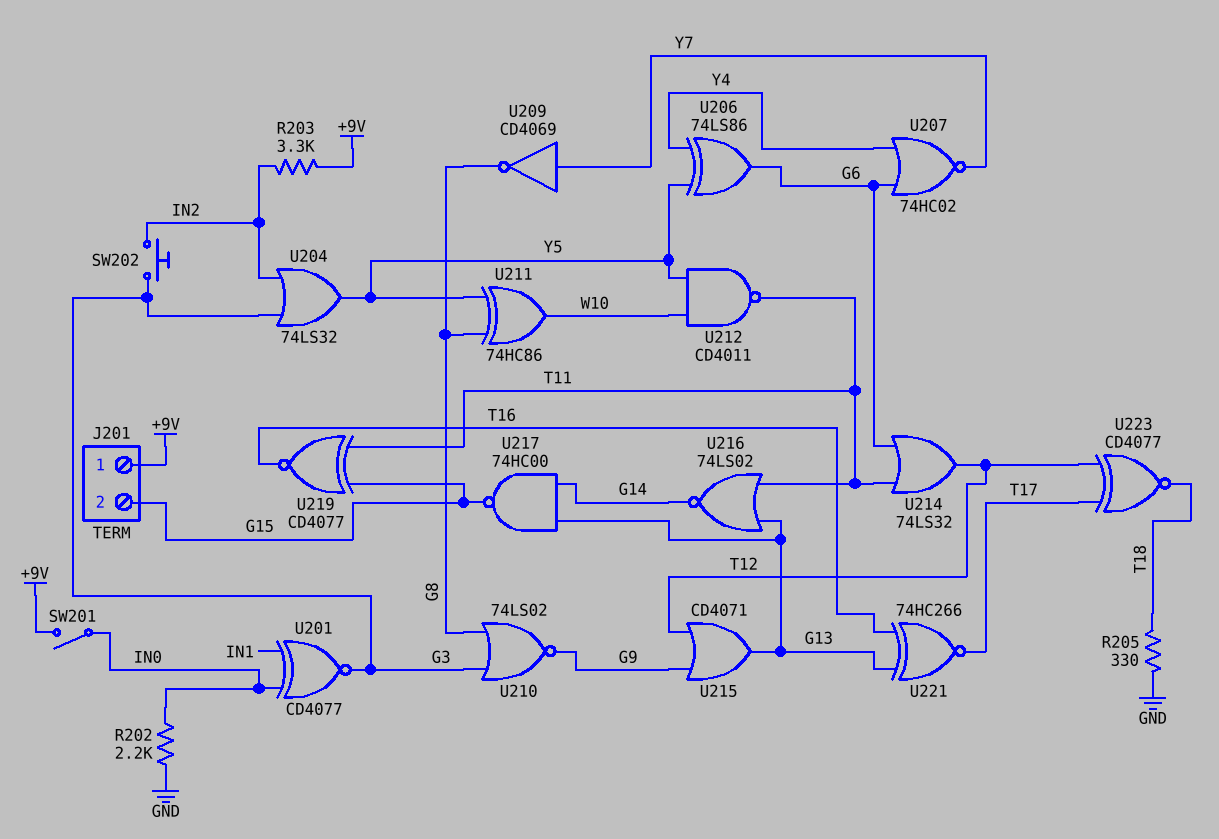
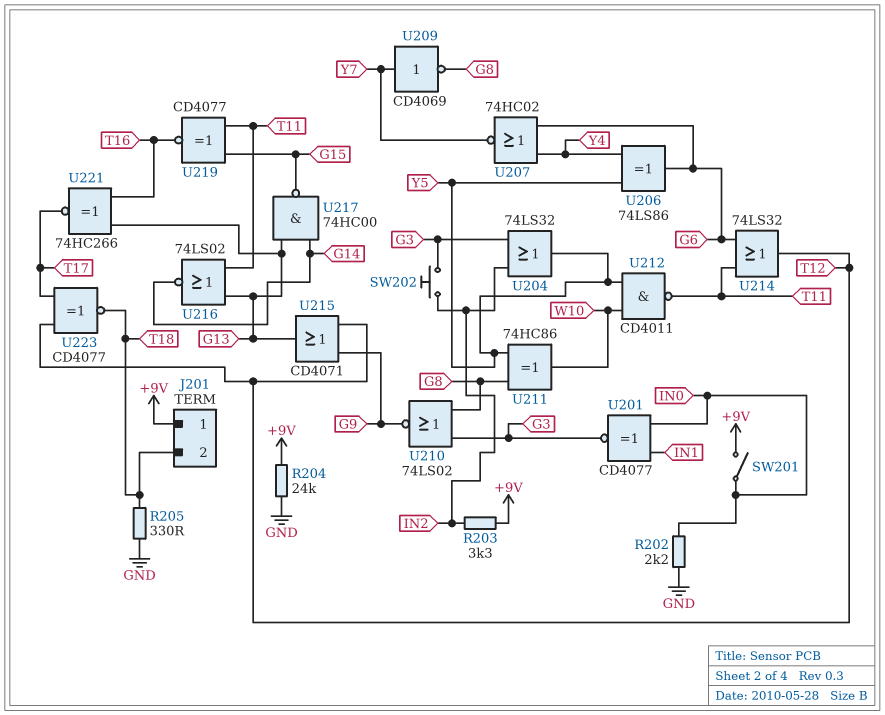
J201 pin 2: G15 -> T18
R204: none -> 24k (+9V, GND)

